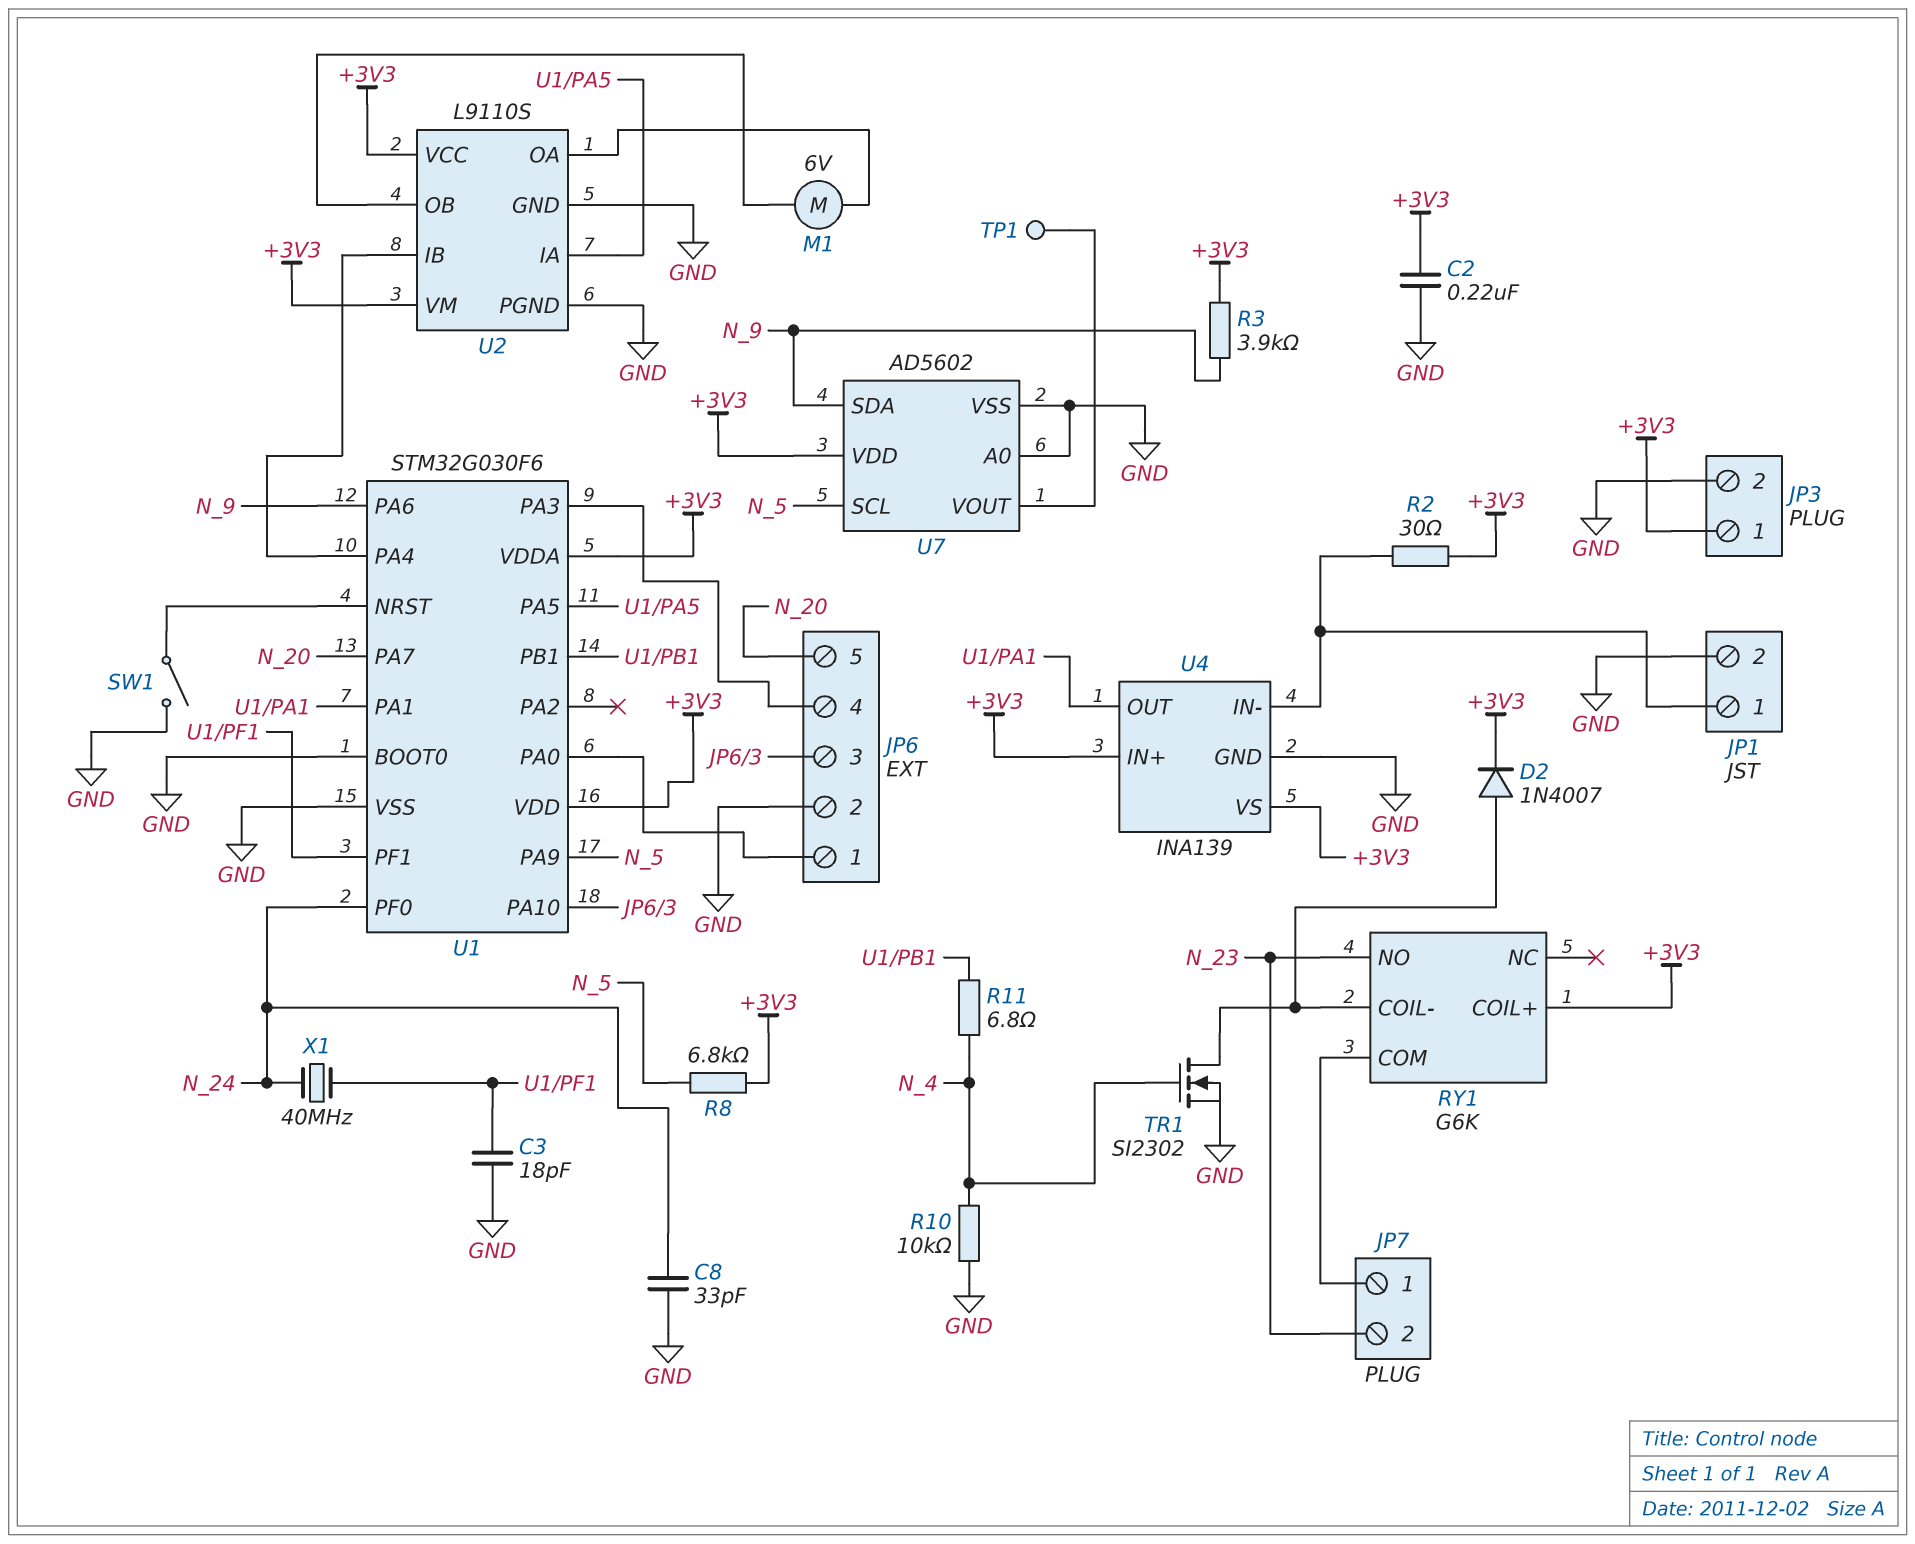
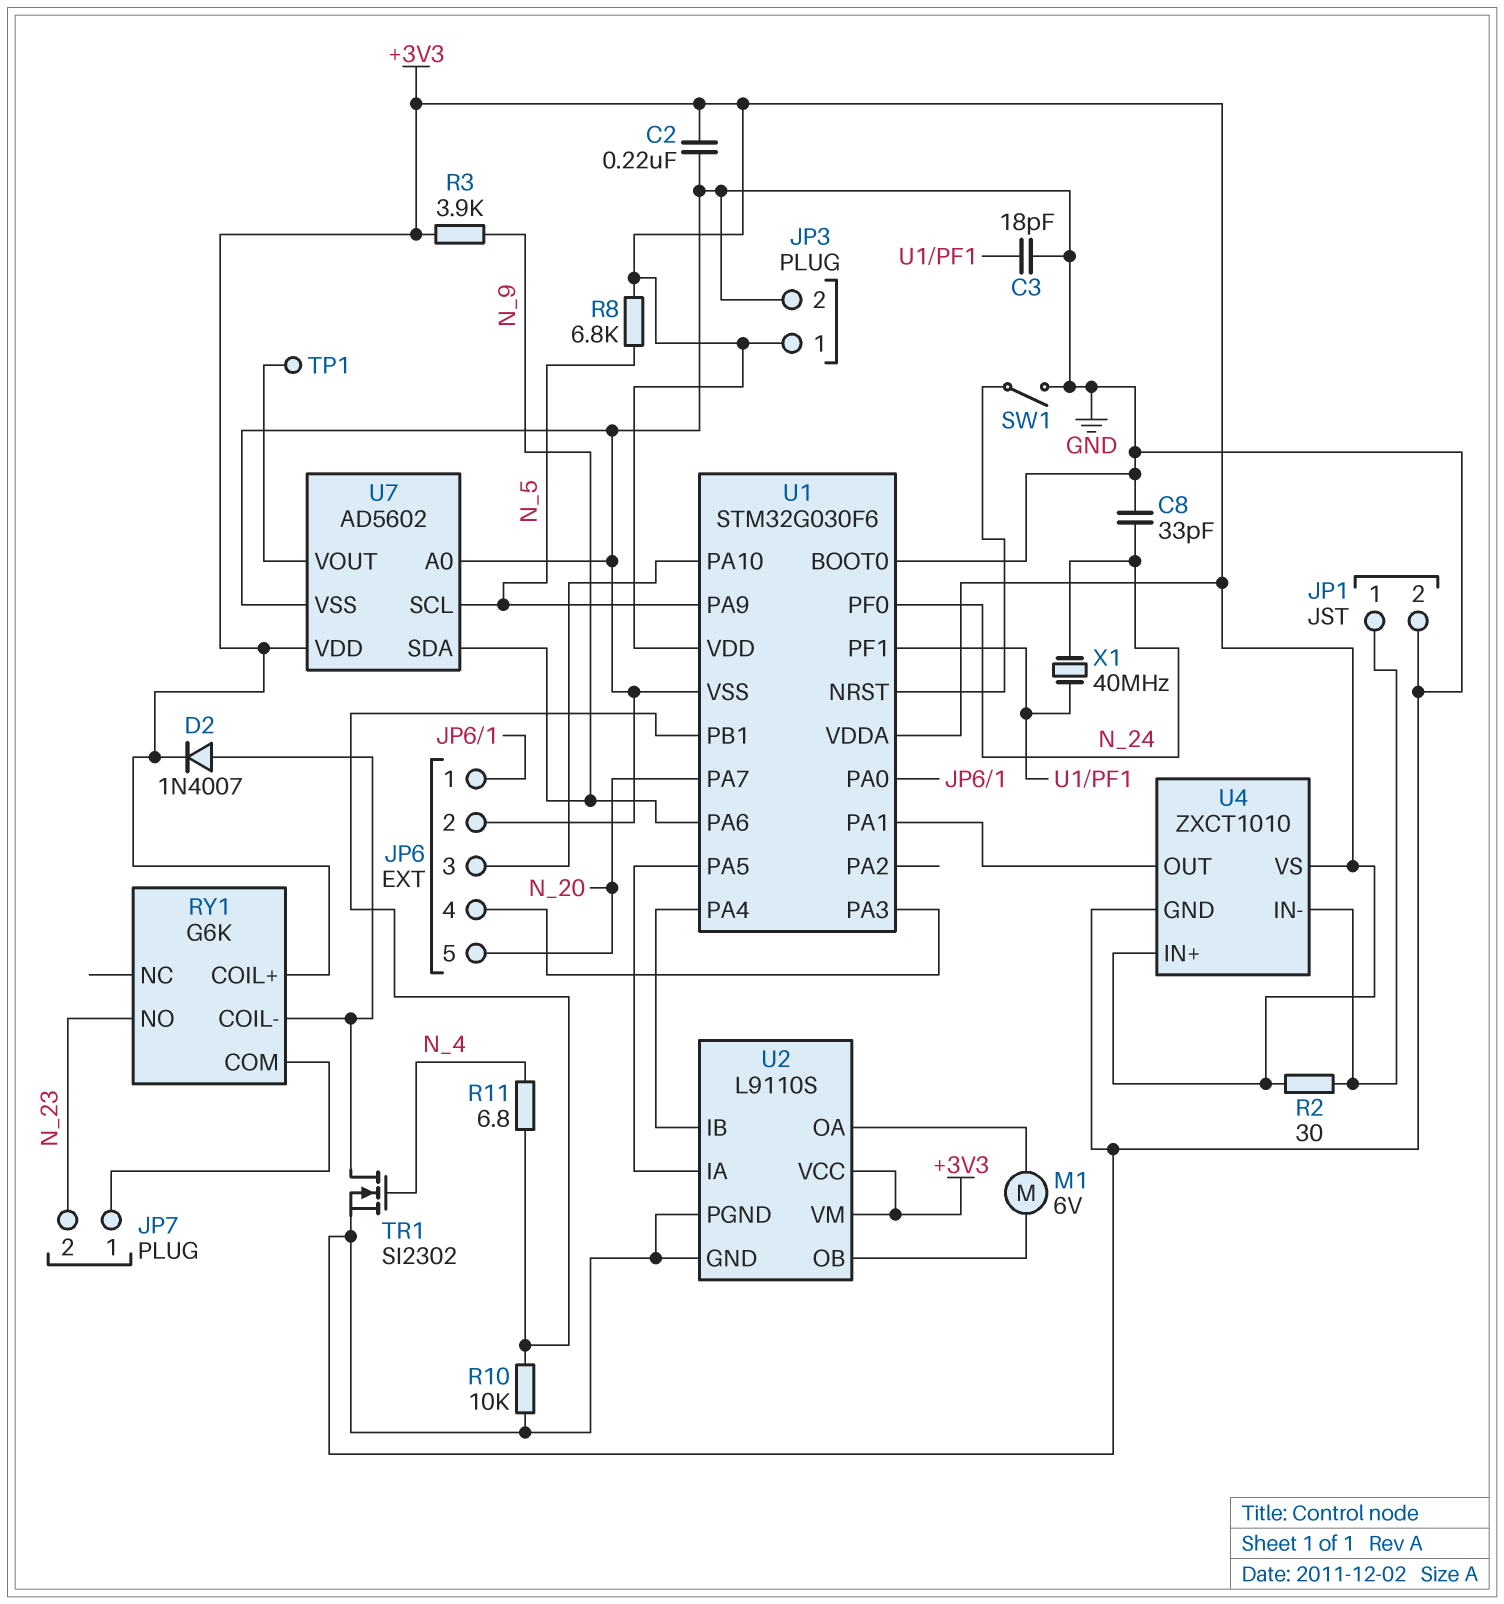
R10: 10k (GND, N_4) -> 10k (GND, U1/PB1)
U4: INA139 -> ZXCT1010

